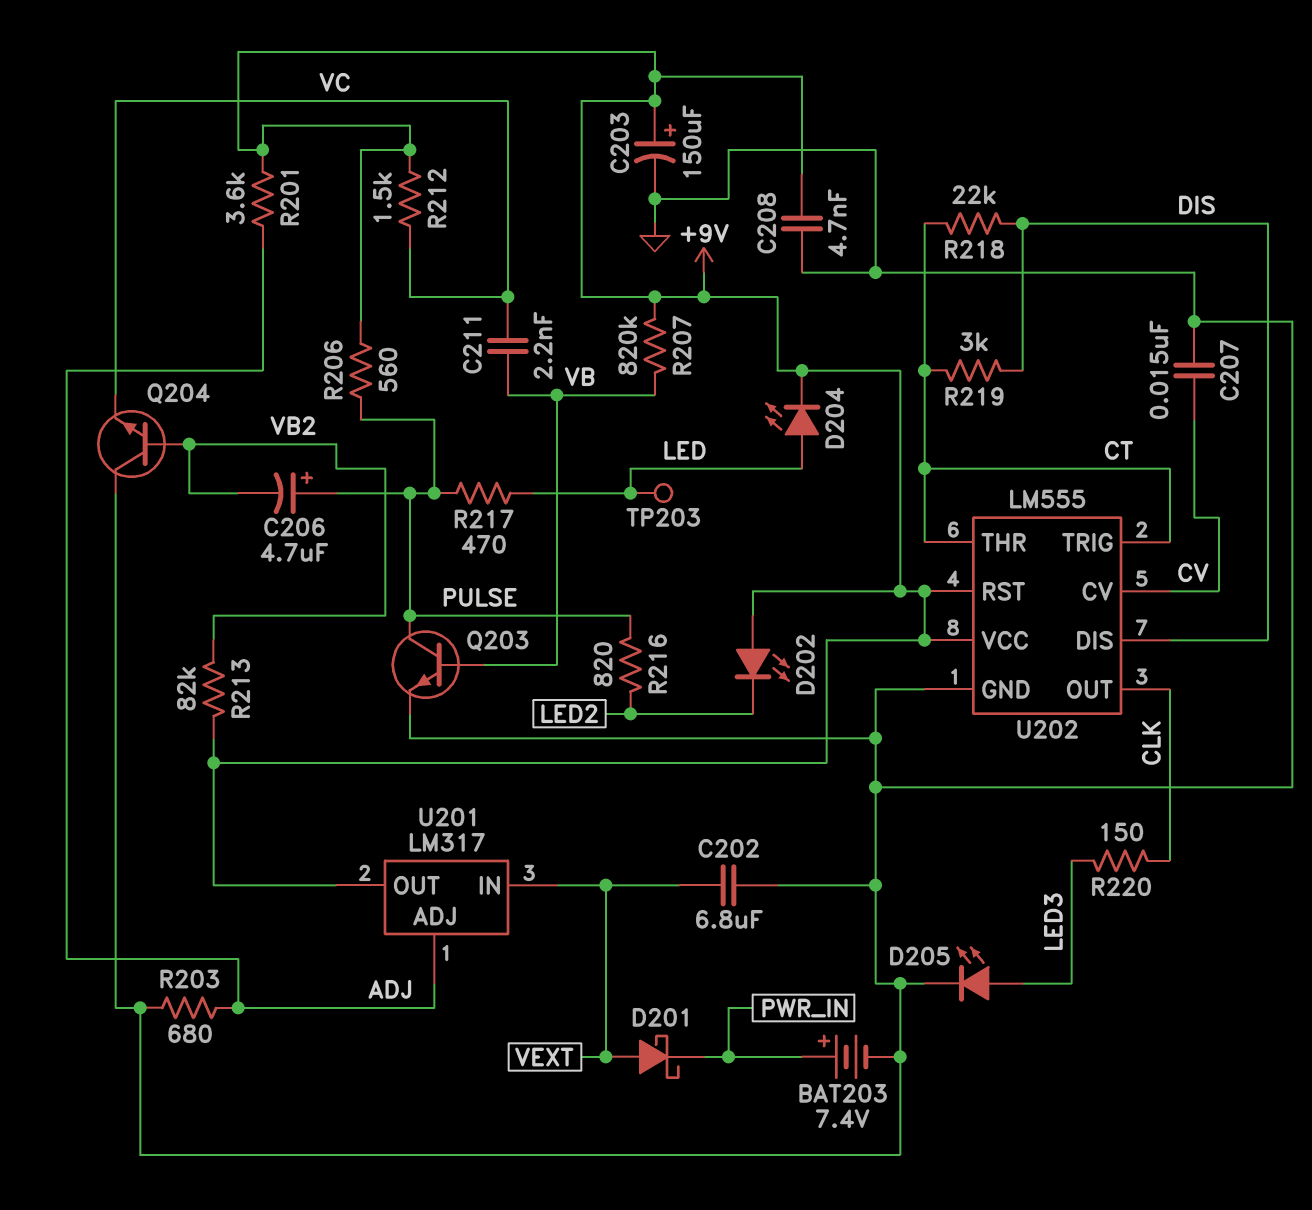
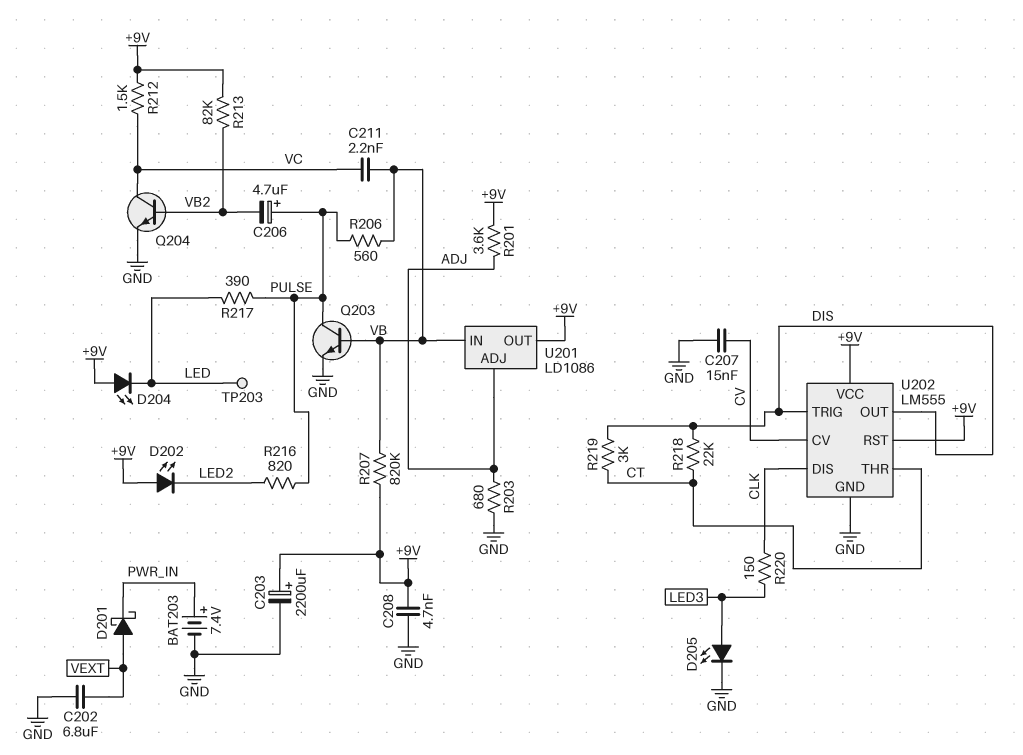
C203: 150uF (plus +9V, minus GND) -> 2200uF (plus +9V, minus GND)
D204: LED (A LED, K +9V) -> LED (A +9V, K LED)
Q204: NPN (B VB2, C GND, E VC) -> NPN (B VB2, C VC, E GND)
R206: 560 (+9V, PULSE) -> 560 (PULSE, VB)
R217: 470 (LED, PULSE) -> 390 (LED, PULSE)
U201: LM317 -> LD1086
U201 pin IN: VEXT -> VB
U202 pin DIS: DIS -> CLK
U202 pin OUT: CLK -> DIS
U202 pin TRIG: CT -> DIS

